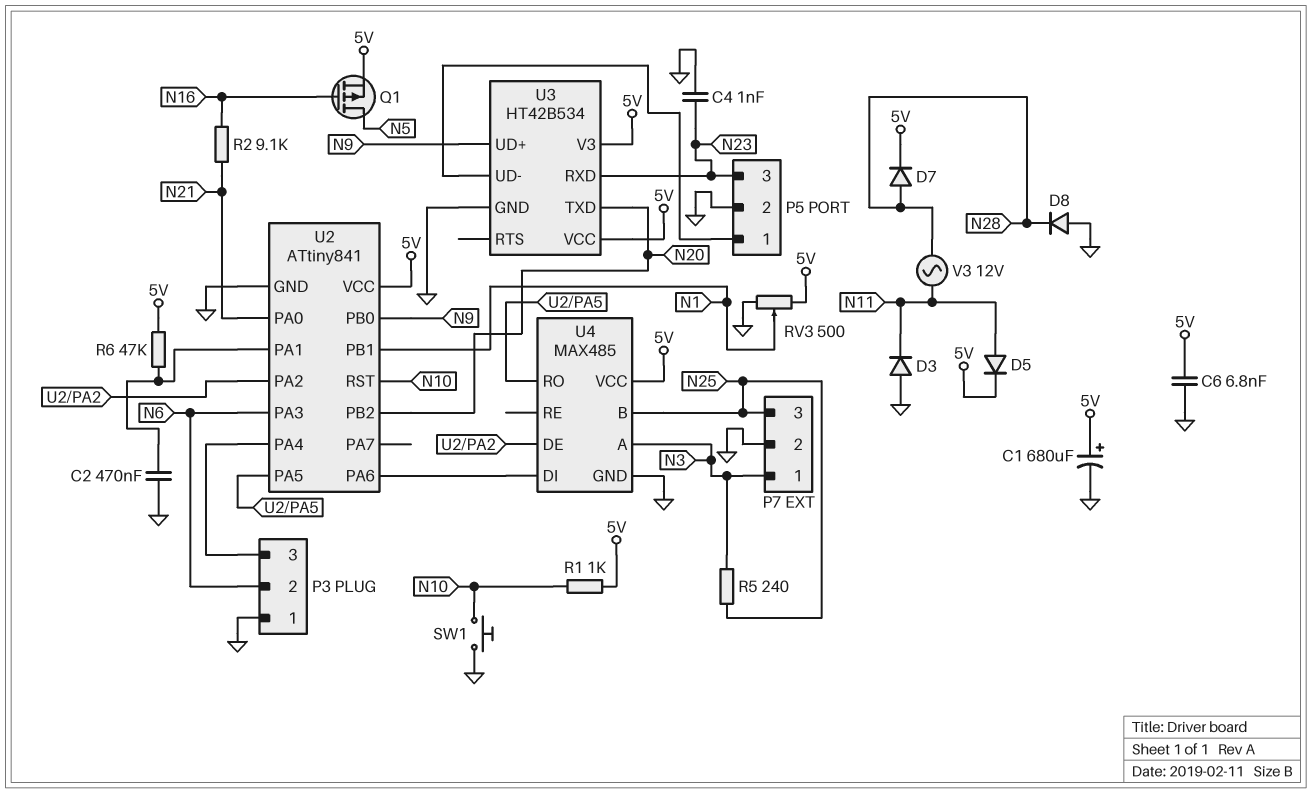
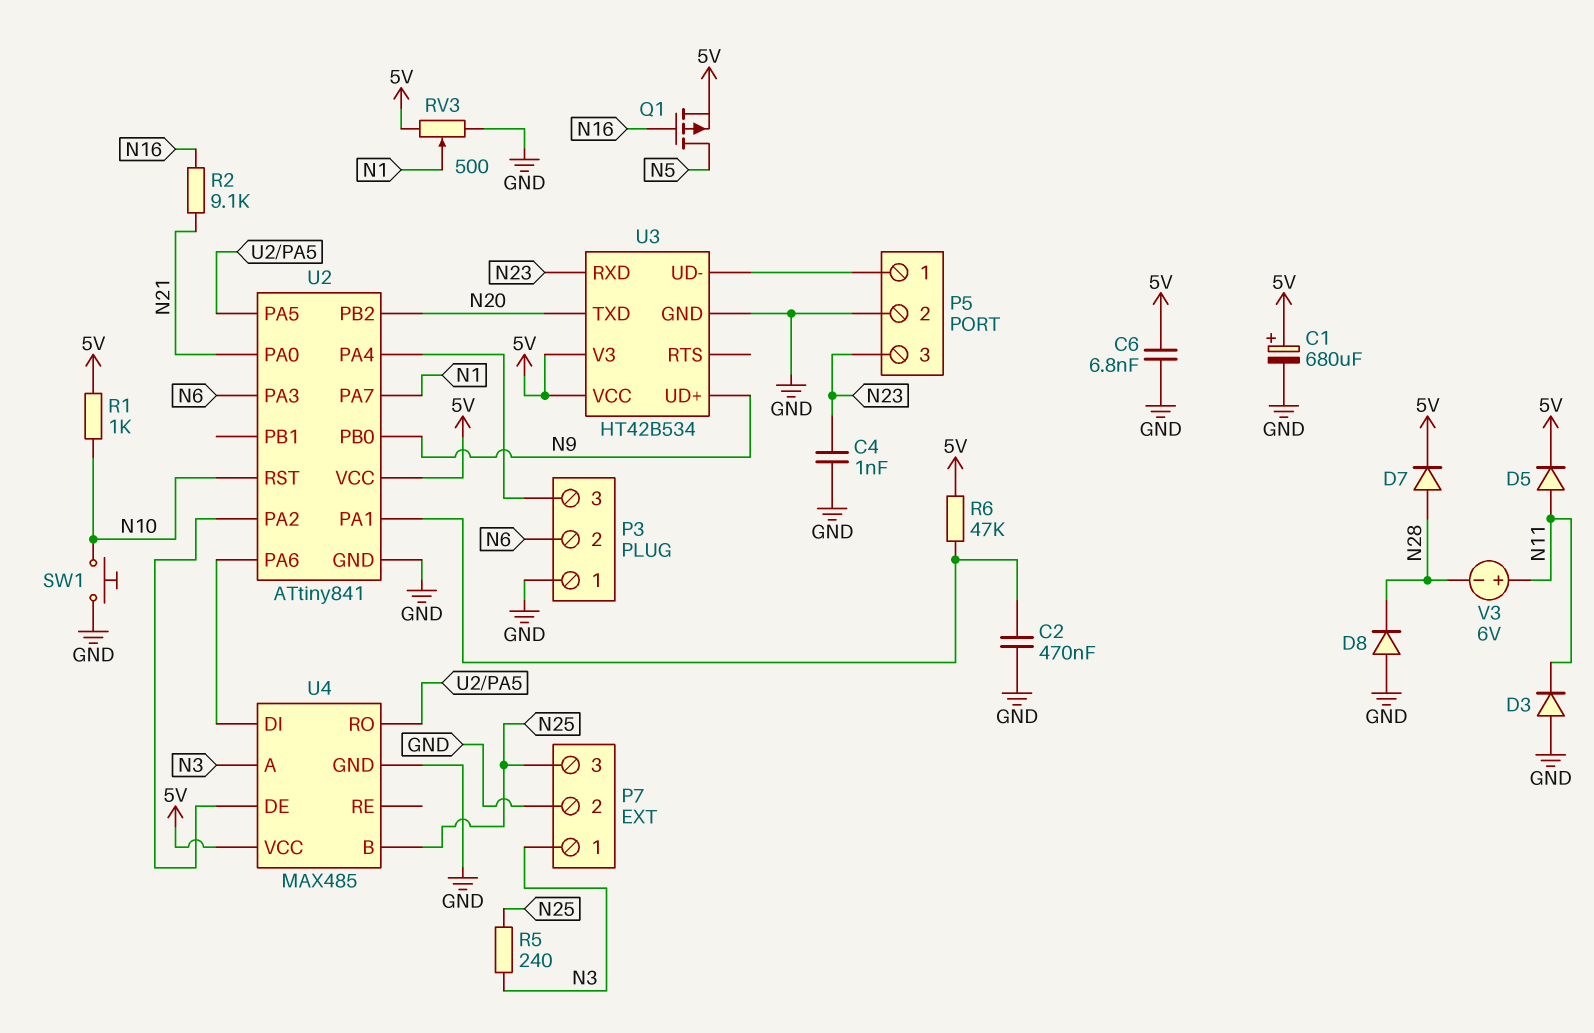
U2 pin PA7: none -> N1
U2 pin PB1: N1 -> none
V3: AC 12V (N11, N28) -> 6V (plus N11, minus N28)

